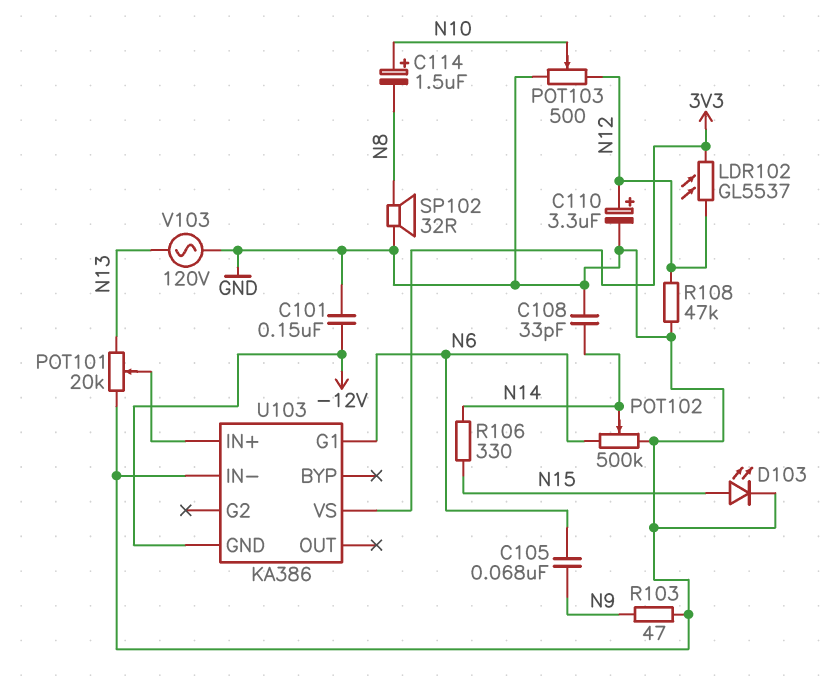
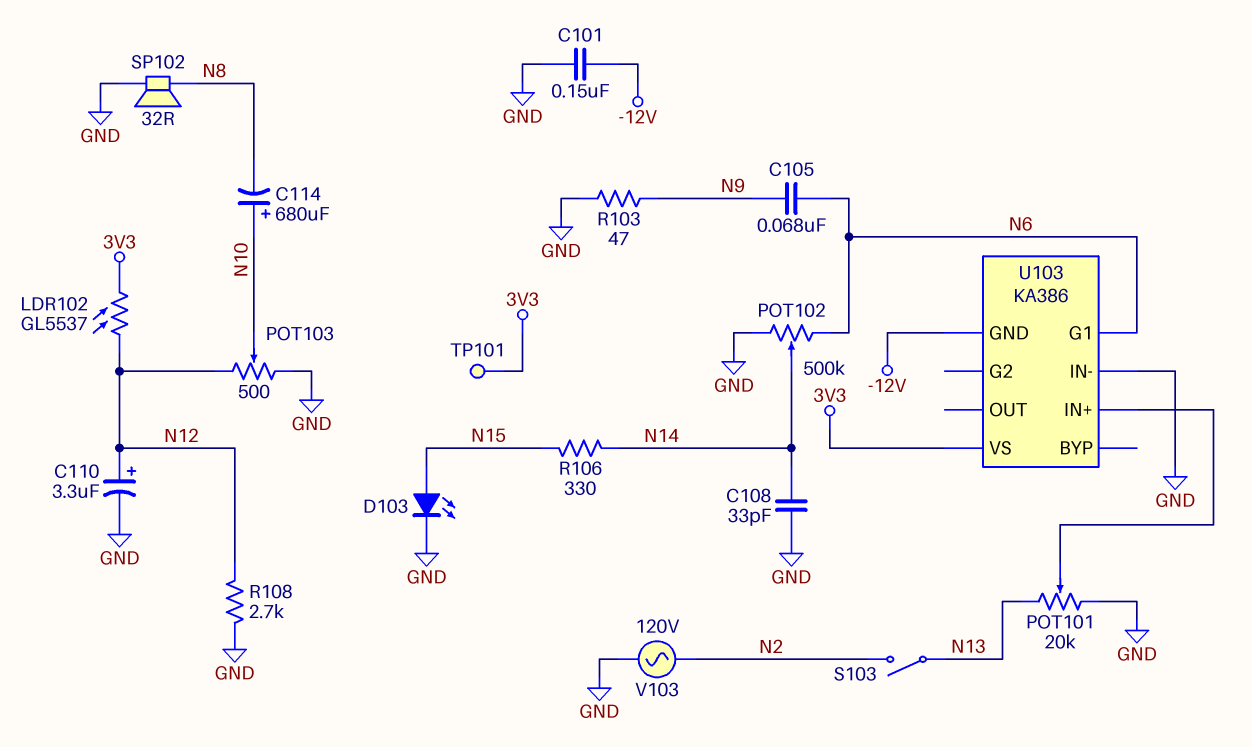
C114: 1.5uF (plus N10, minus N8) -> 680uF (plus N10, minus N8)
R108: 47k (GND, N12) -> 2.7k (GND, N12)
S103: none -> switch (N2, N13)
TP101: none -> test point (3V3)
V103: AC 120V (GND, N13) -> AC 120V (GND, N2)

